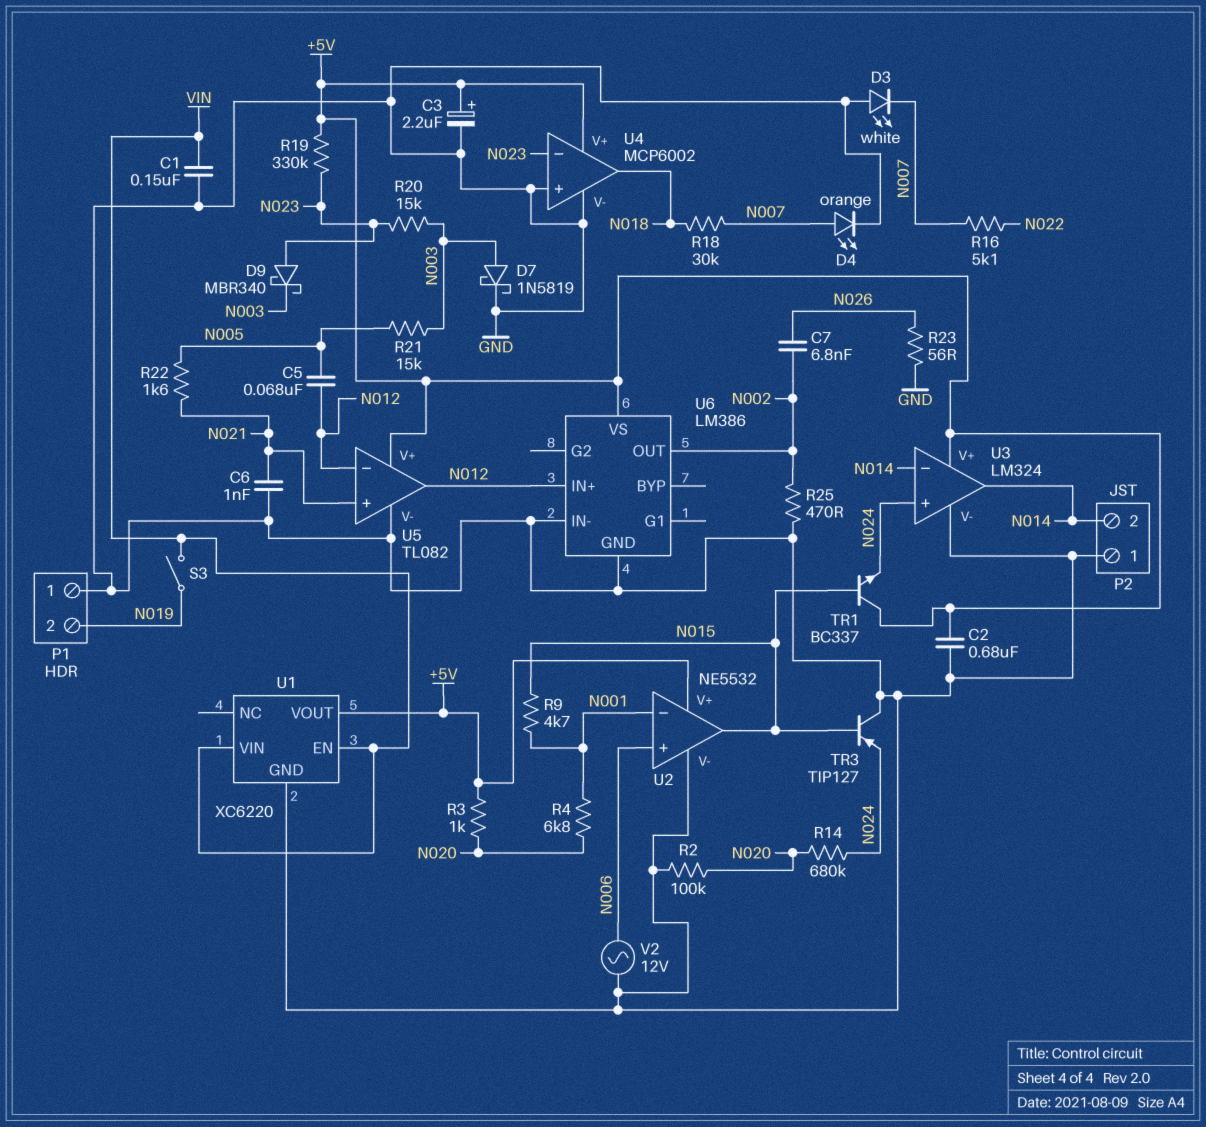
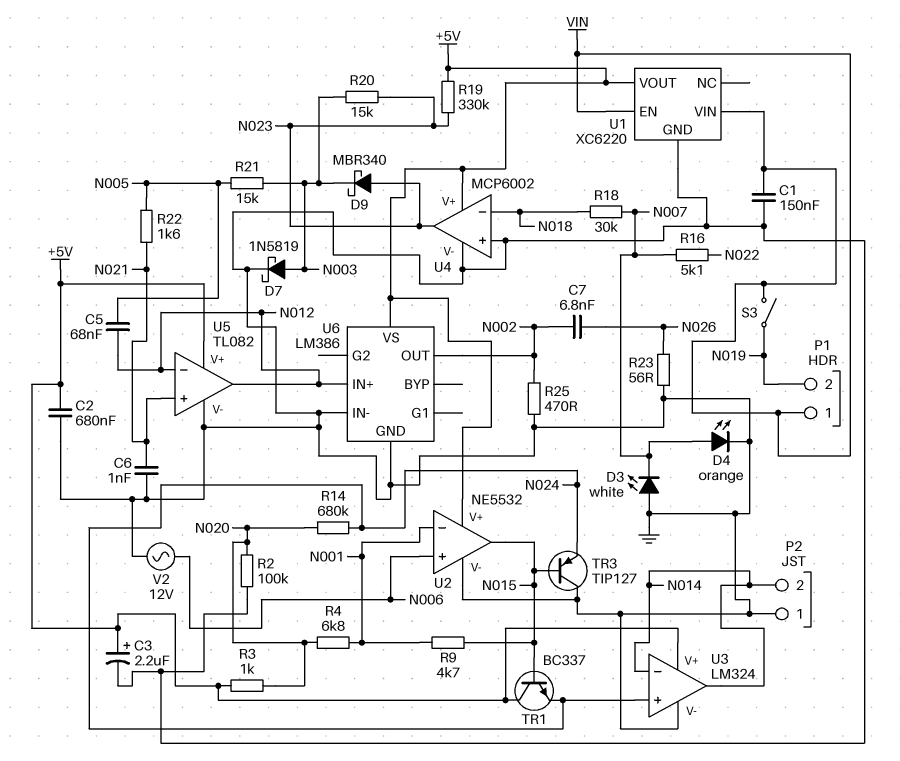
P1 pin 1: GND -> VIN
U4 pin in-: N023 -> N018
U4 pin out: N018 -> N023

